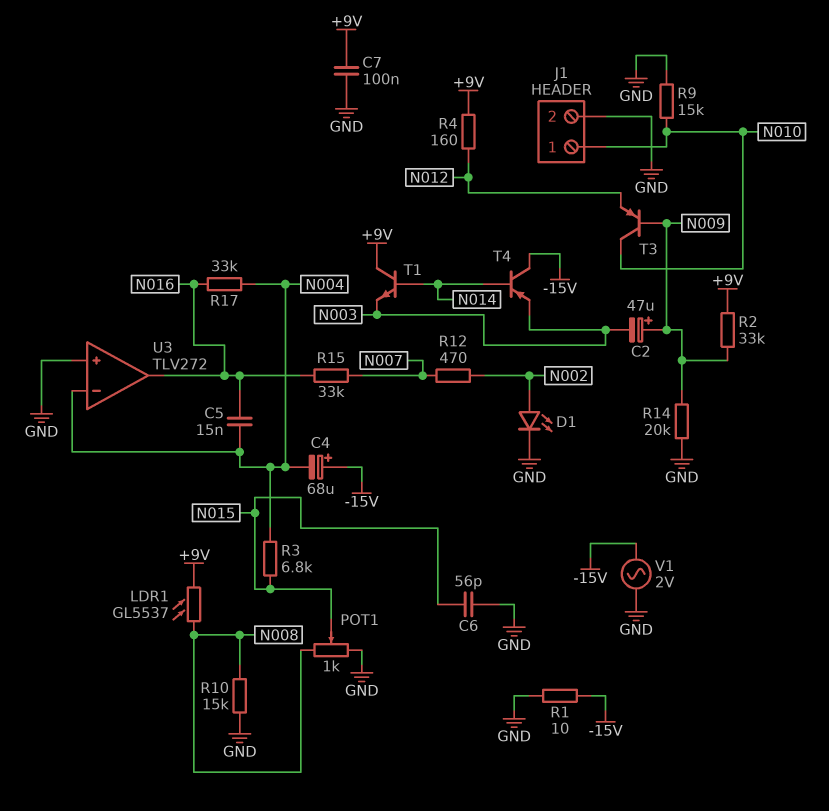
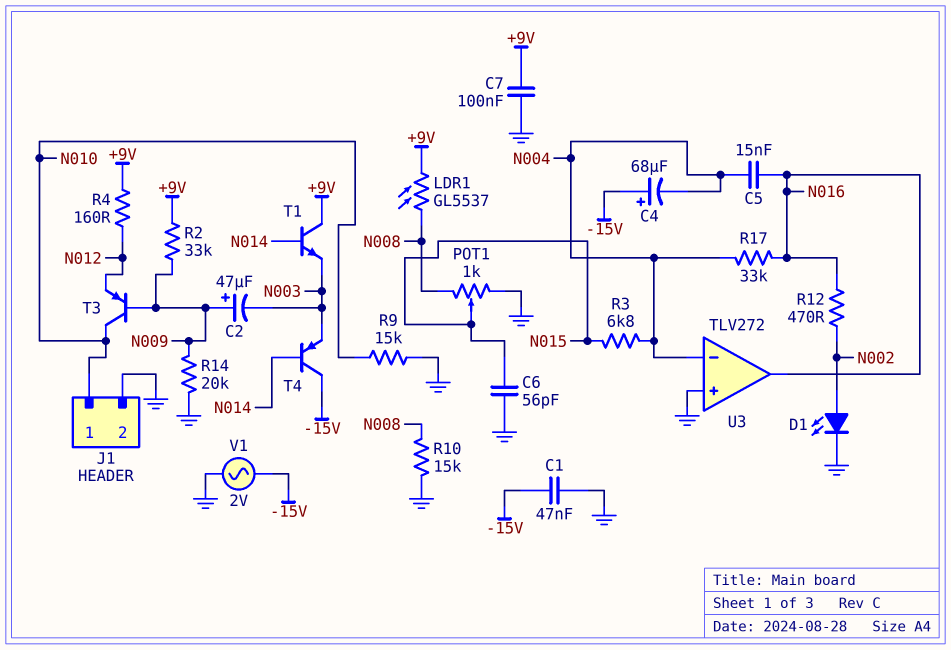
C1: none -> 47nF (-15V, GND)
R1: 10 (-15V, GND) -> none
R12: 470 (N002, N007) -> 470 (N002, N016)
R15: 33k (N007, N016) -> none

